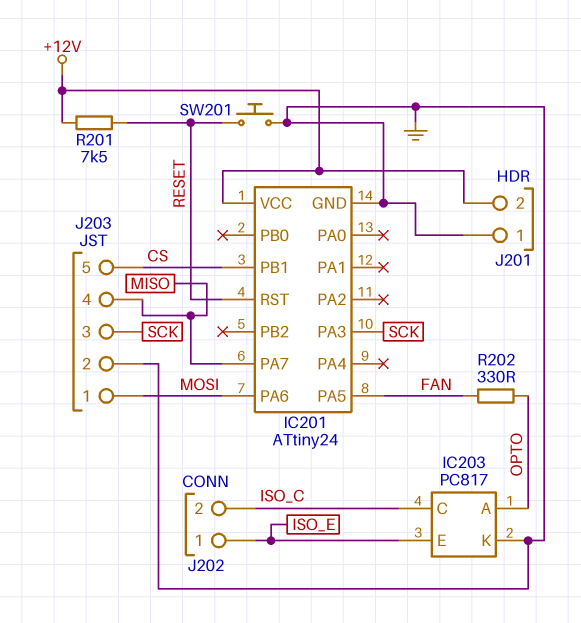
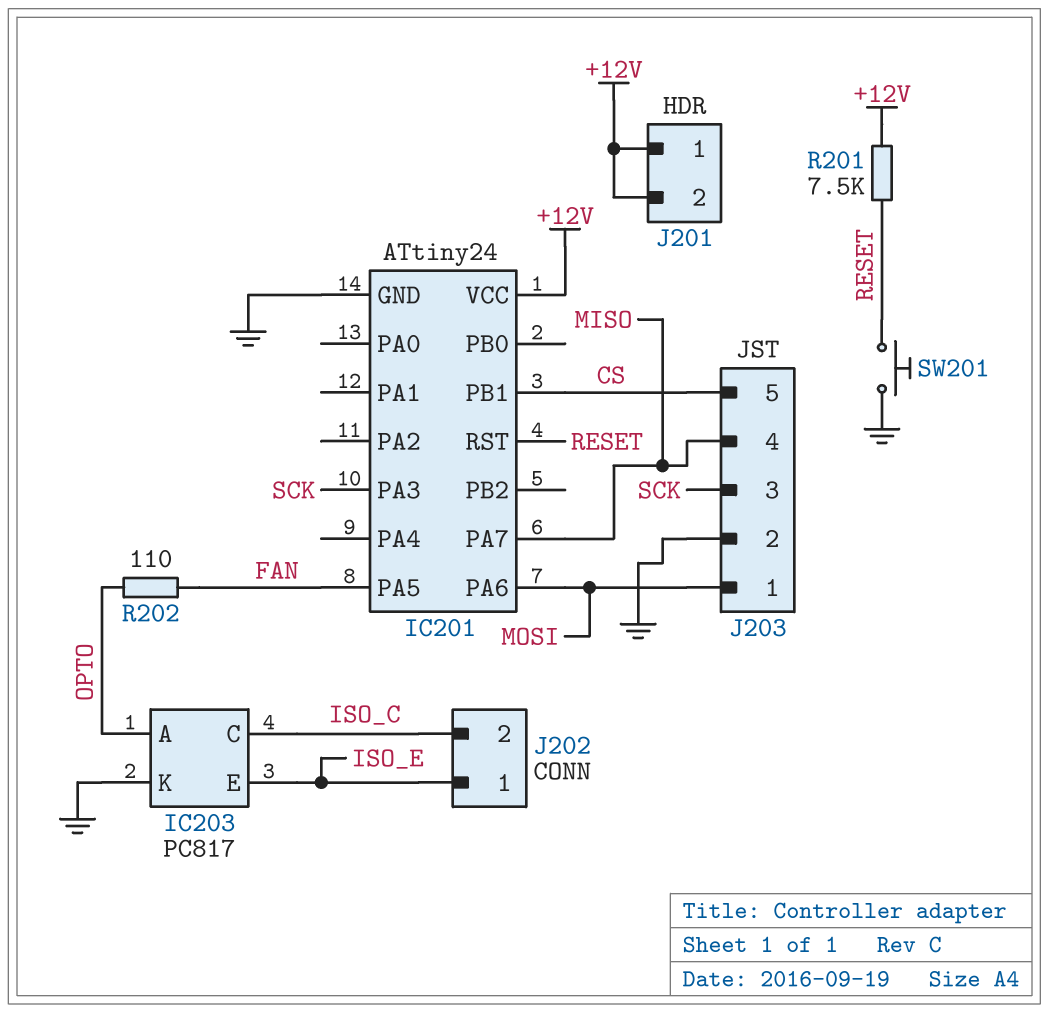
J201 pin 1: GND -> +12V
R202: 330 (FAN, OPTO) -> 110 (FAN, OPTO)

